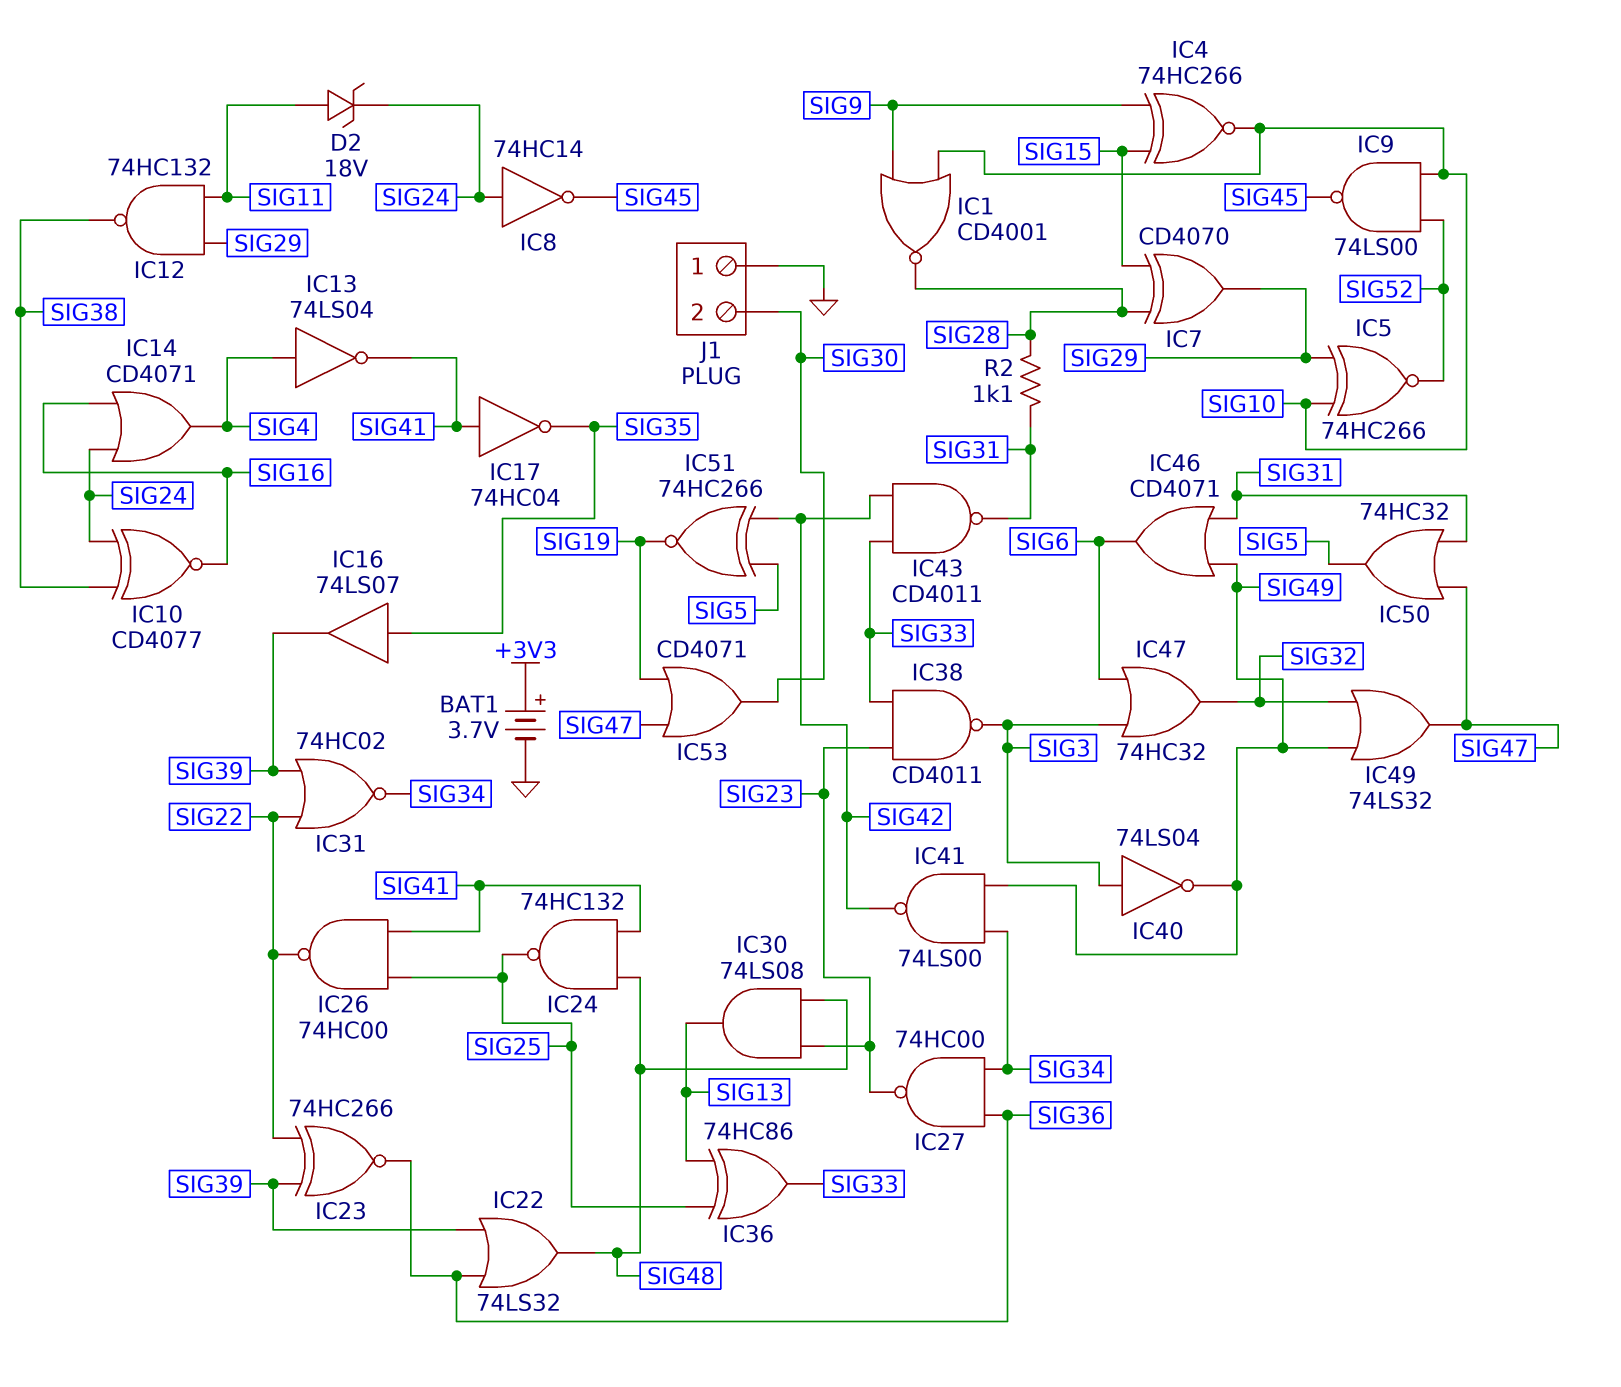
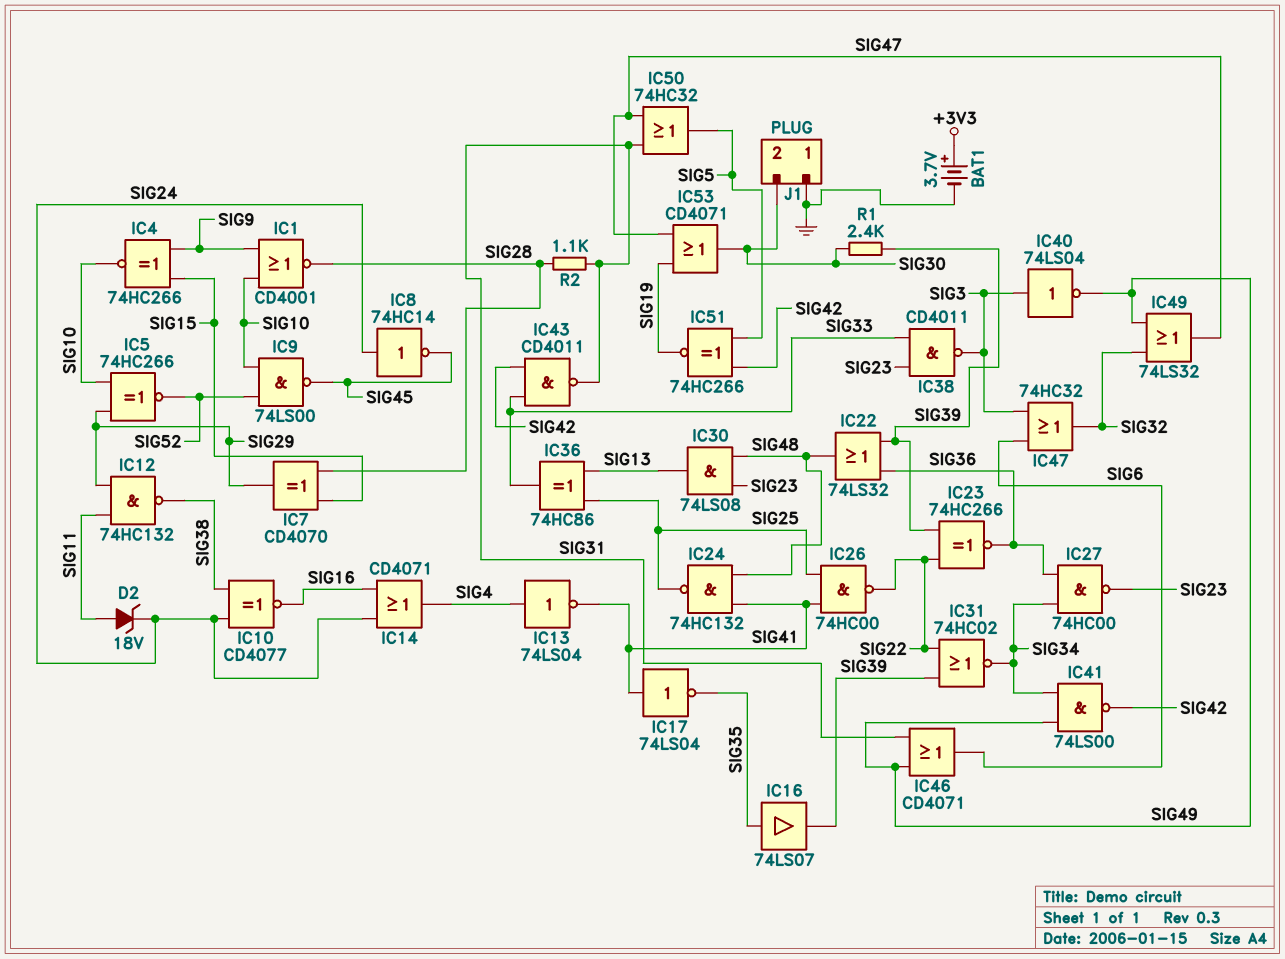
IC17: NOT 74HC04 (in SIG41, out SIG35) -> NOT 74LS04 (in SIG41, out SIG35)
R1: none -> 2.4k (SIG30, SIG39)

